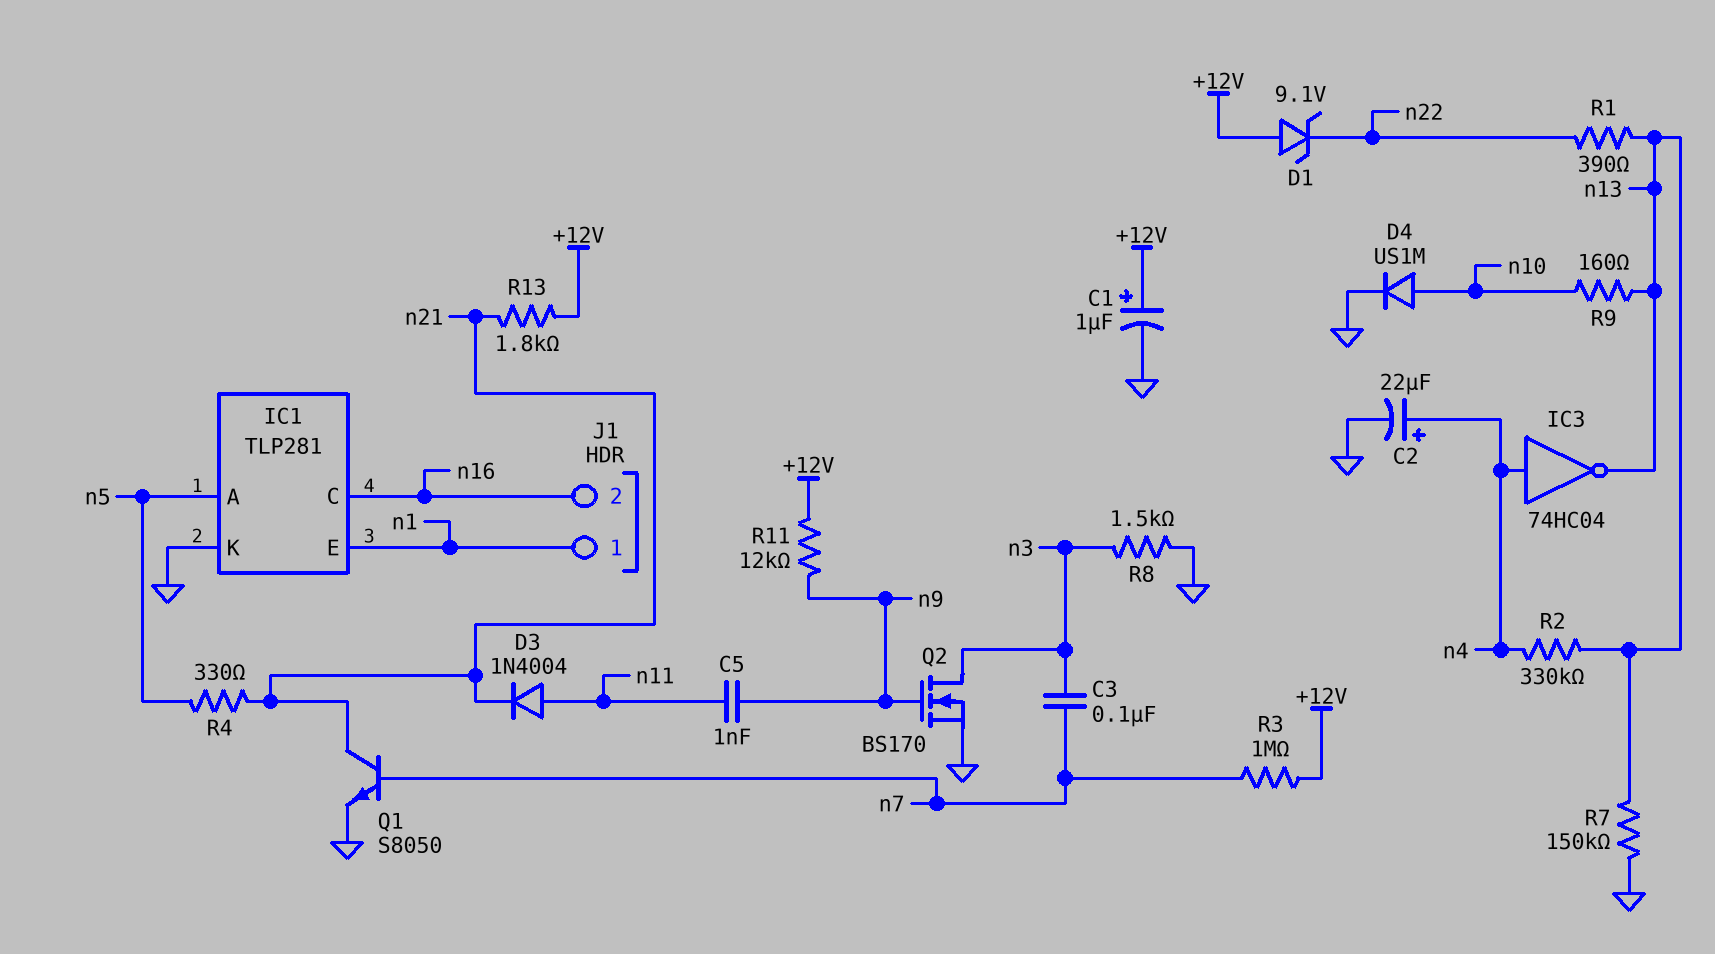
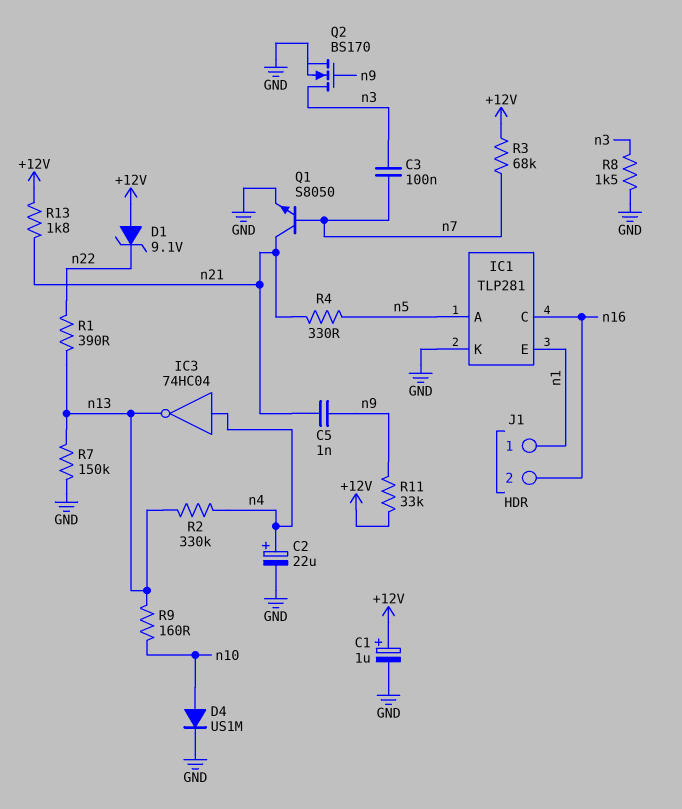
C5: 1nF (n9, n11) -> 1nF (n9, n21)
D3: diode 1N4004 (A n11, K n21) -> none
R3: 1M (+12V, n7) -> 68k (+12V, n7)
R11: 12k (+12V, n9) -> 33k (+12V, n9)

